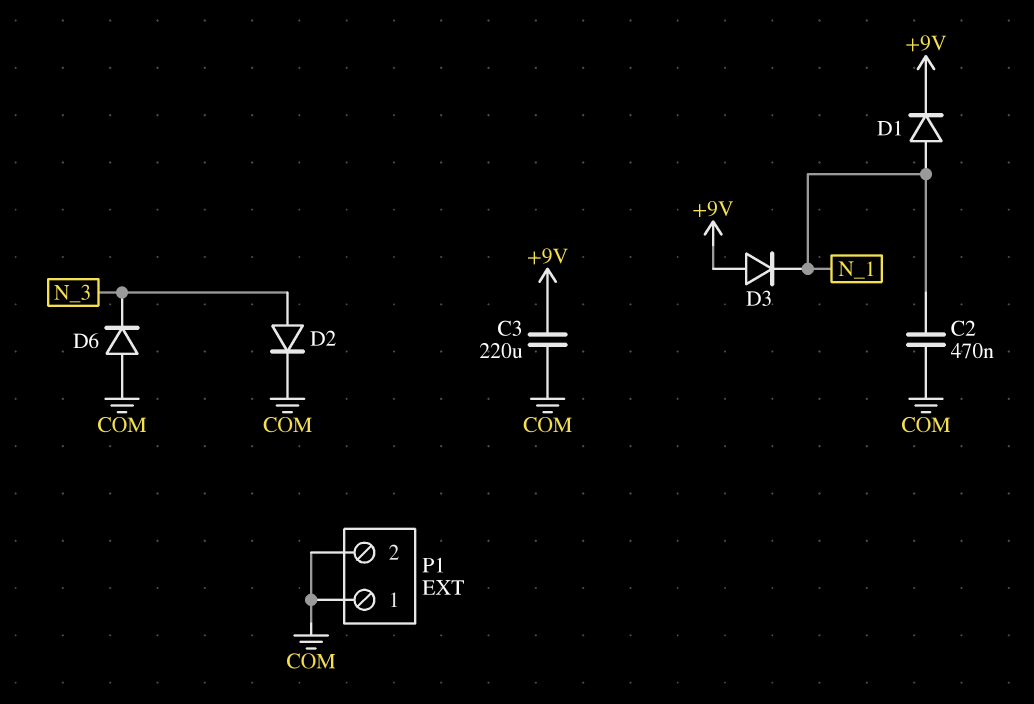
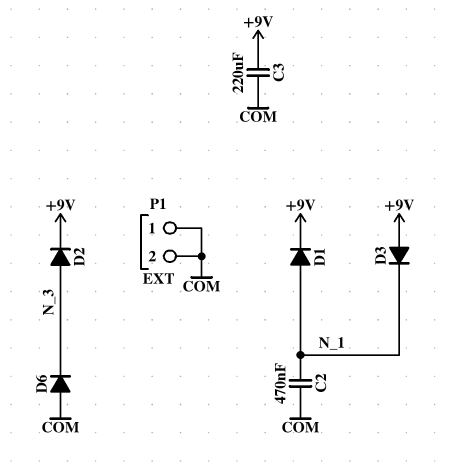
D2: diode (A N_3, K COM) -> diode (A N_3, K +9V)

